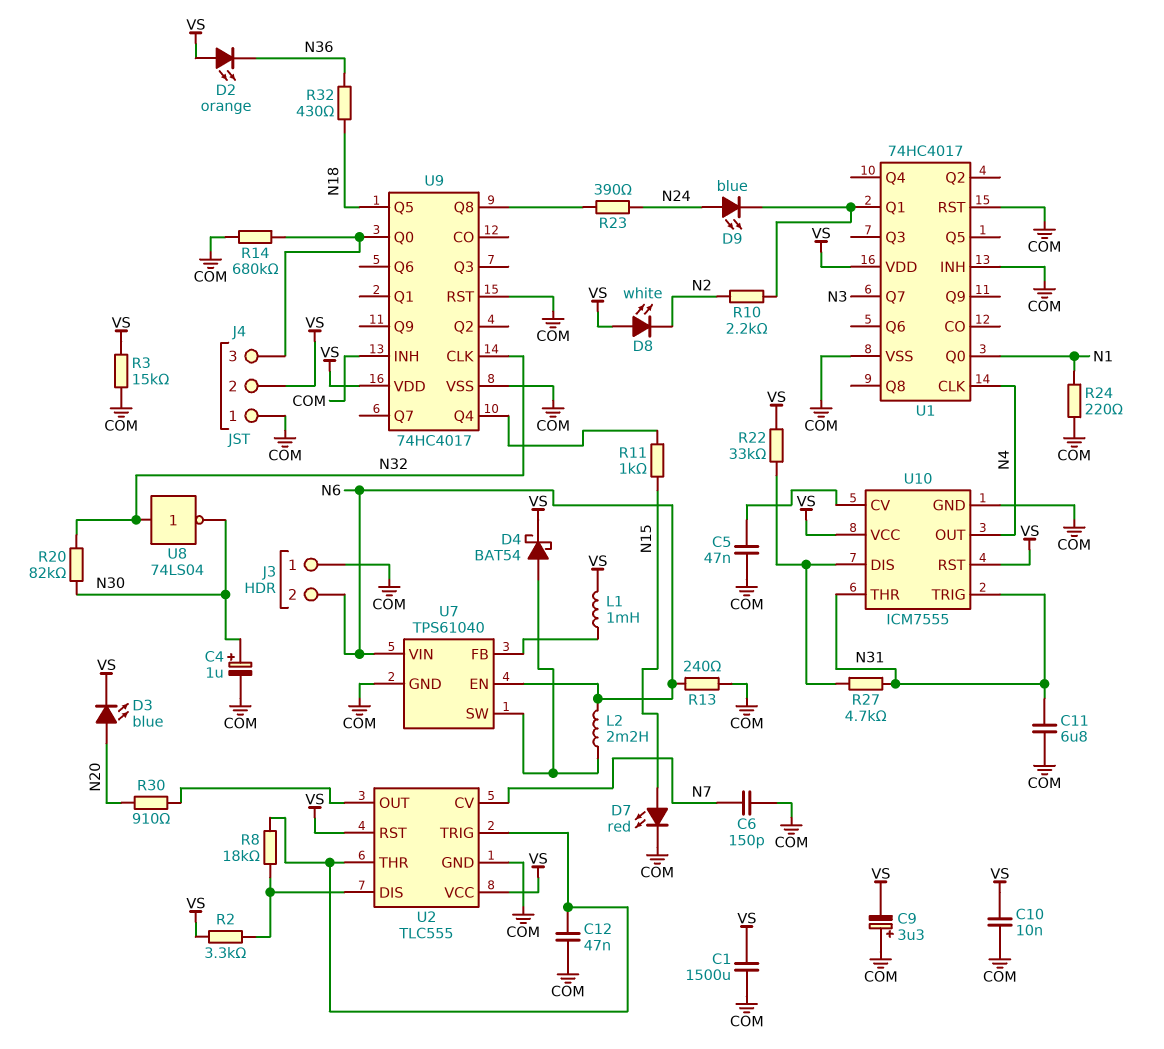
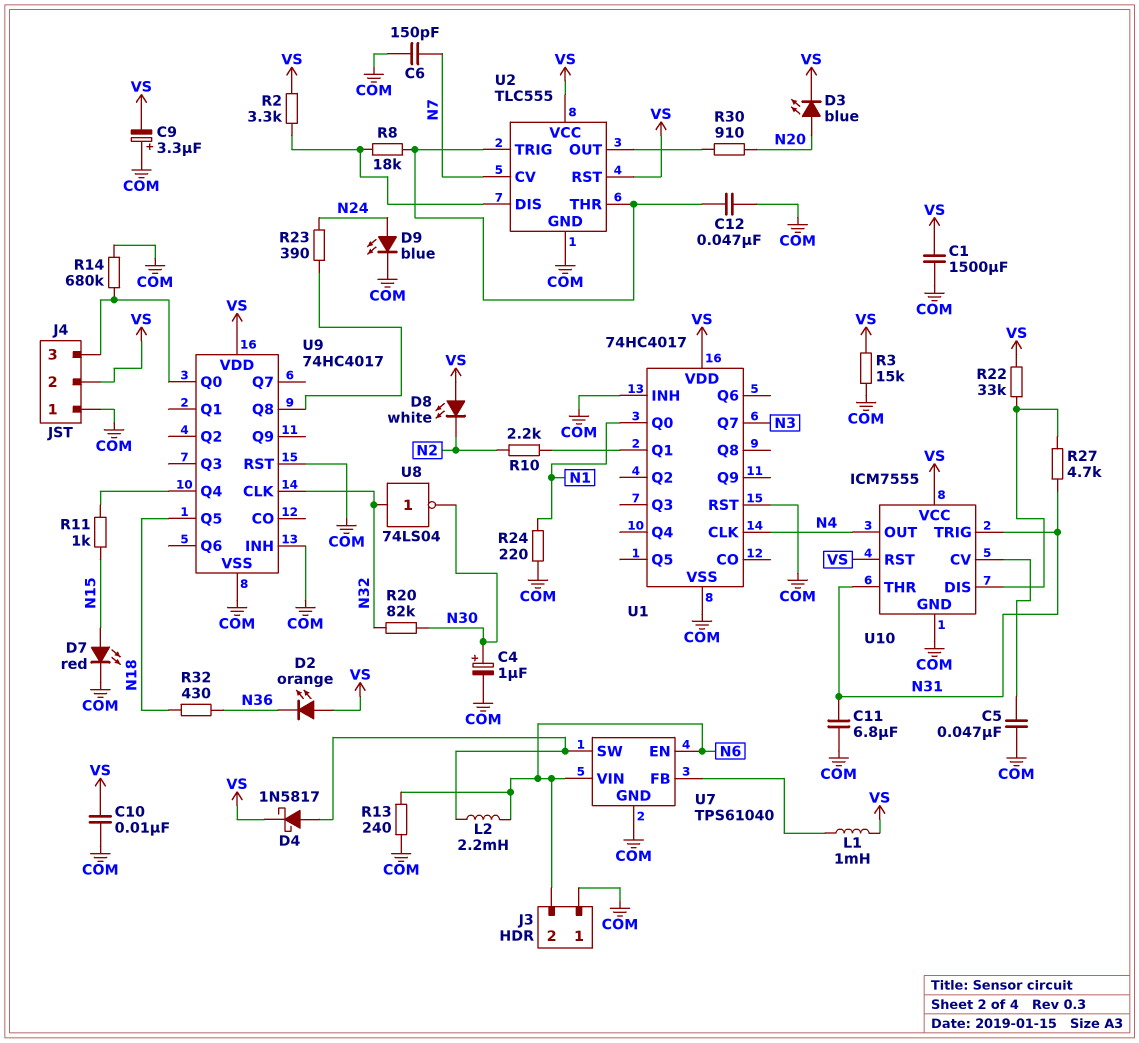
D4: schottky BAT54 (A U7/SW, K VS) -> schottky 1N5817 (A U7/SW, K VS)
D9: LED blue (A N24, K U1/Q1) -> LED blue (A N24, K COM)

